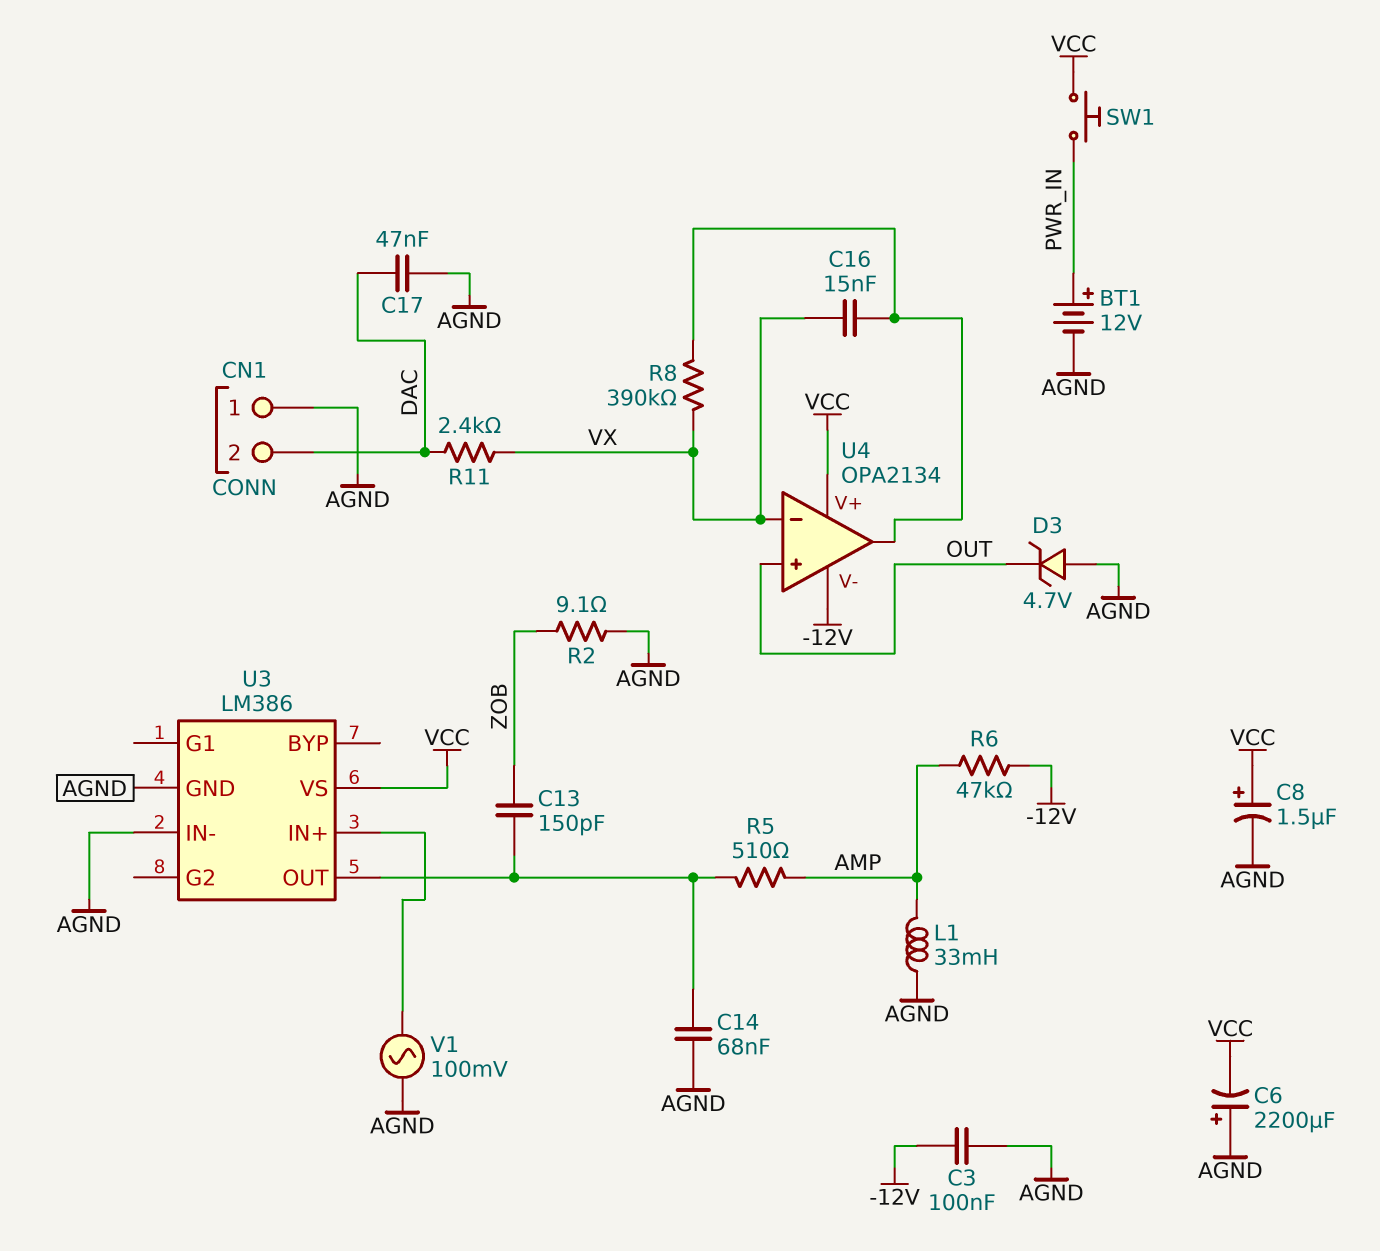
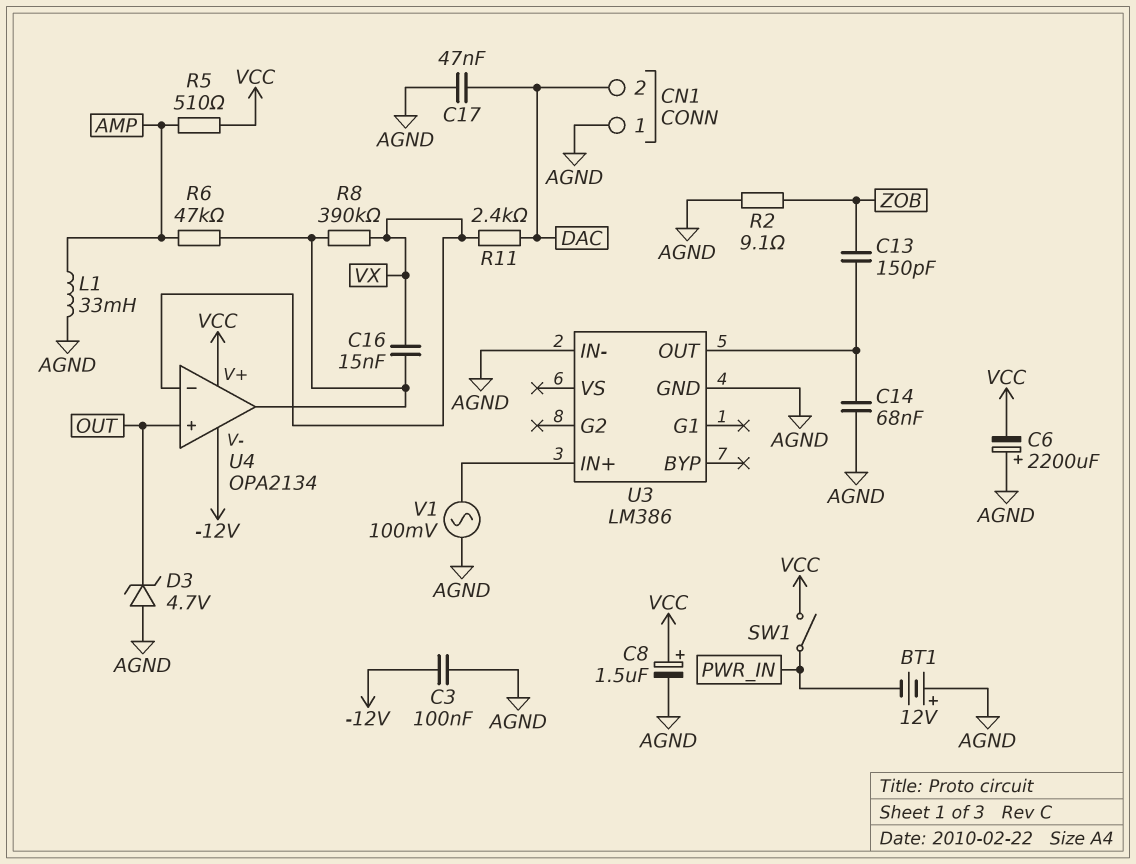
BT1: 12V (plus PWR_IN, minus AGND) -> 12V (plus AGND, minus PWR_IN)
R5: 510 (AMP, U3/OUT) -> 510 (AMP, VCC)
R6: 47k (-12V, AMP) -> 47k (AMP, U4/out)
SW1: button (PWR_IN, VCC) -> switch (PWR_IN, VCC)
U3 pin VS: VCC -> none

